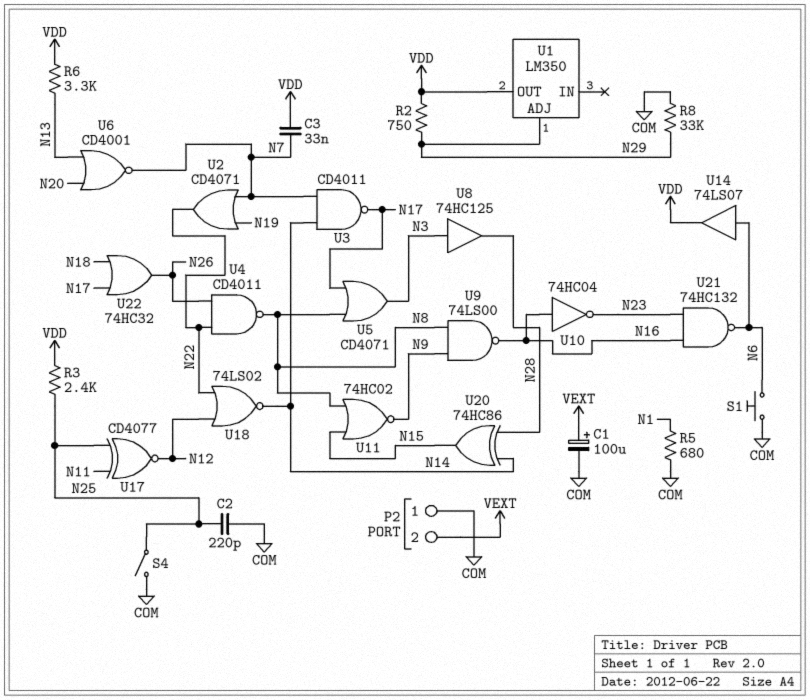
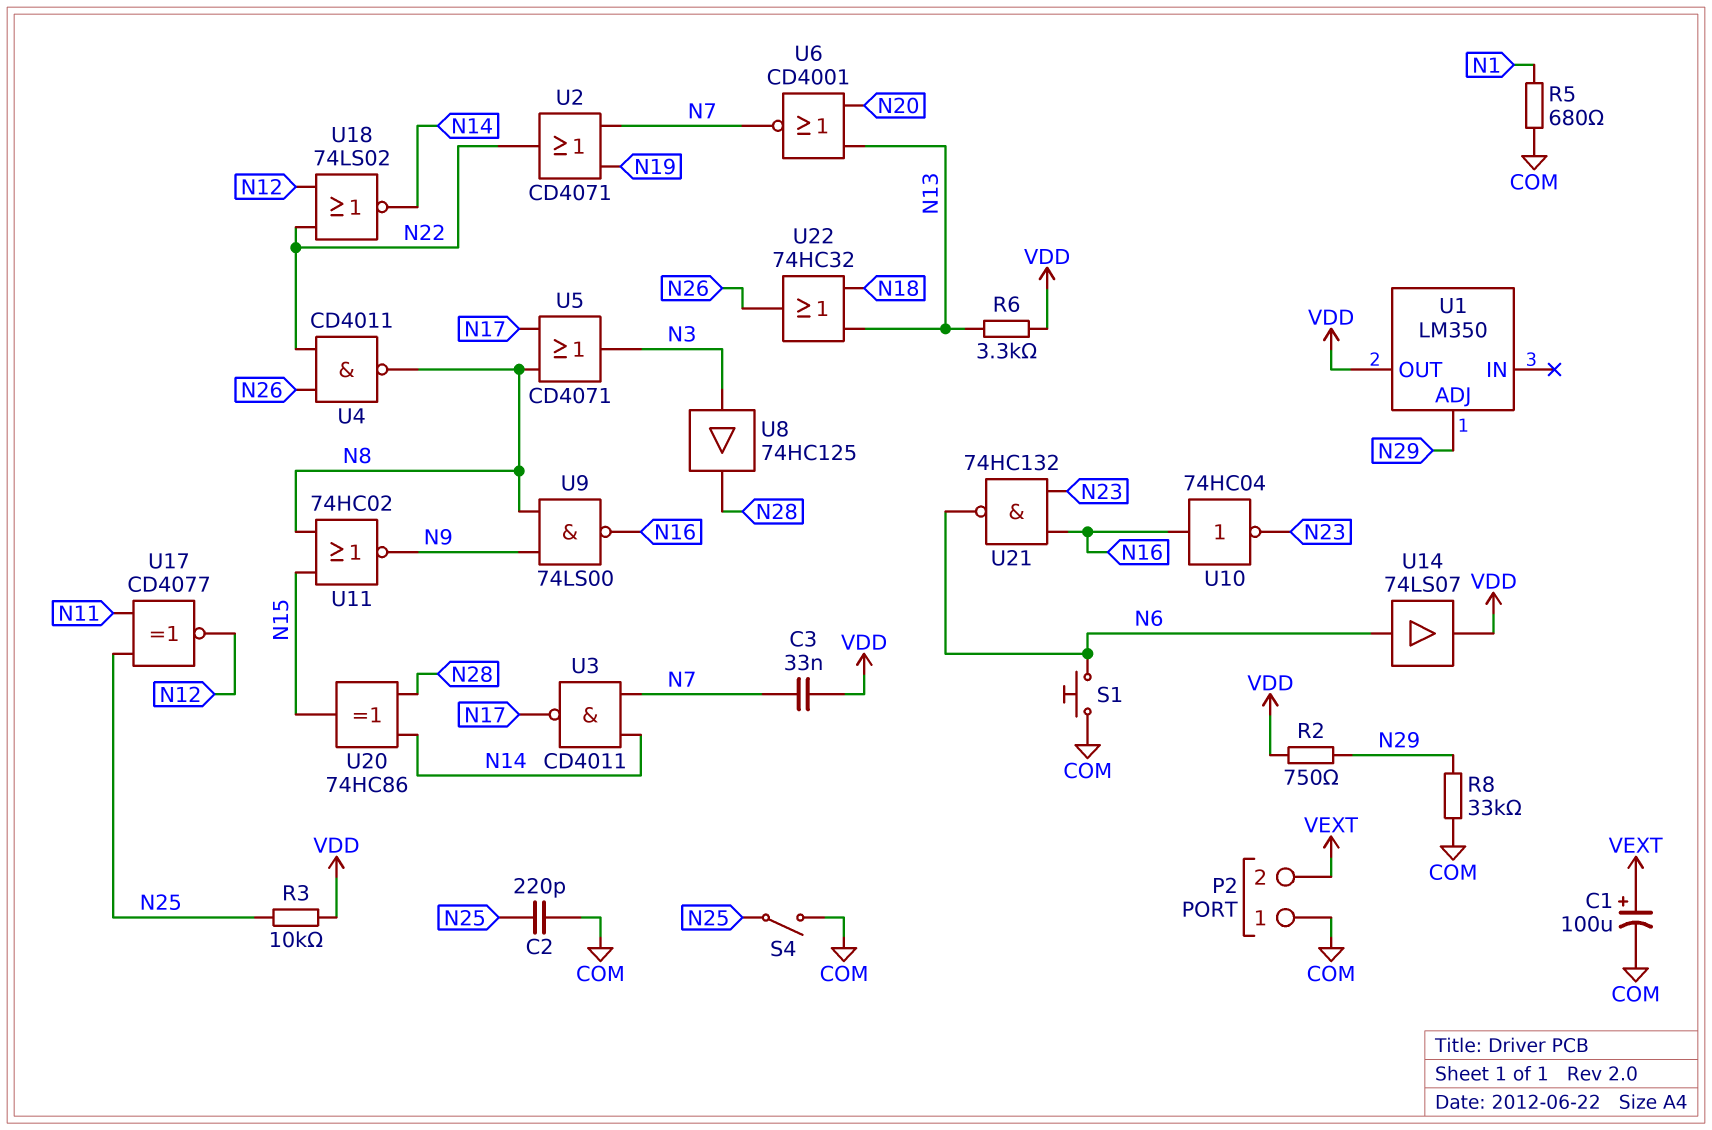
R3: 2.4k (N25, VDD) -> 10k (N25, VDD)
U22: OR 74HC32 (in N17, in N18, out N26) -> OR 74HC32 (in N13, in N18, out N26)

